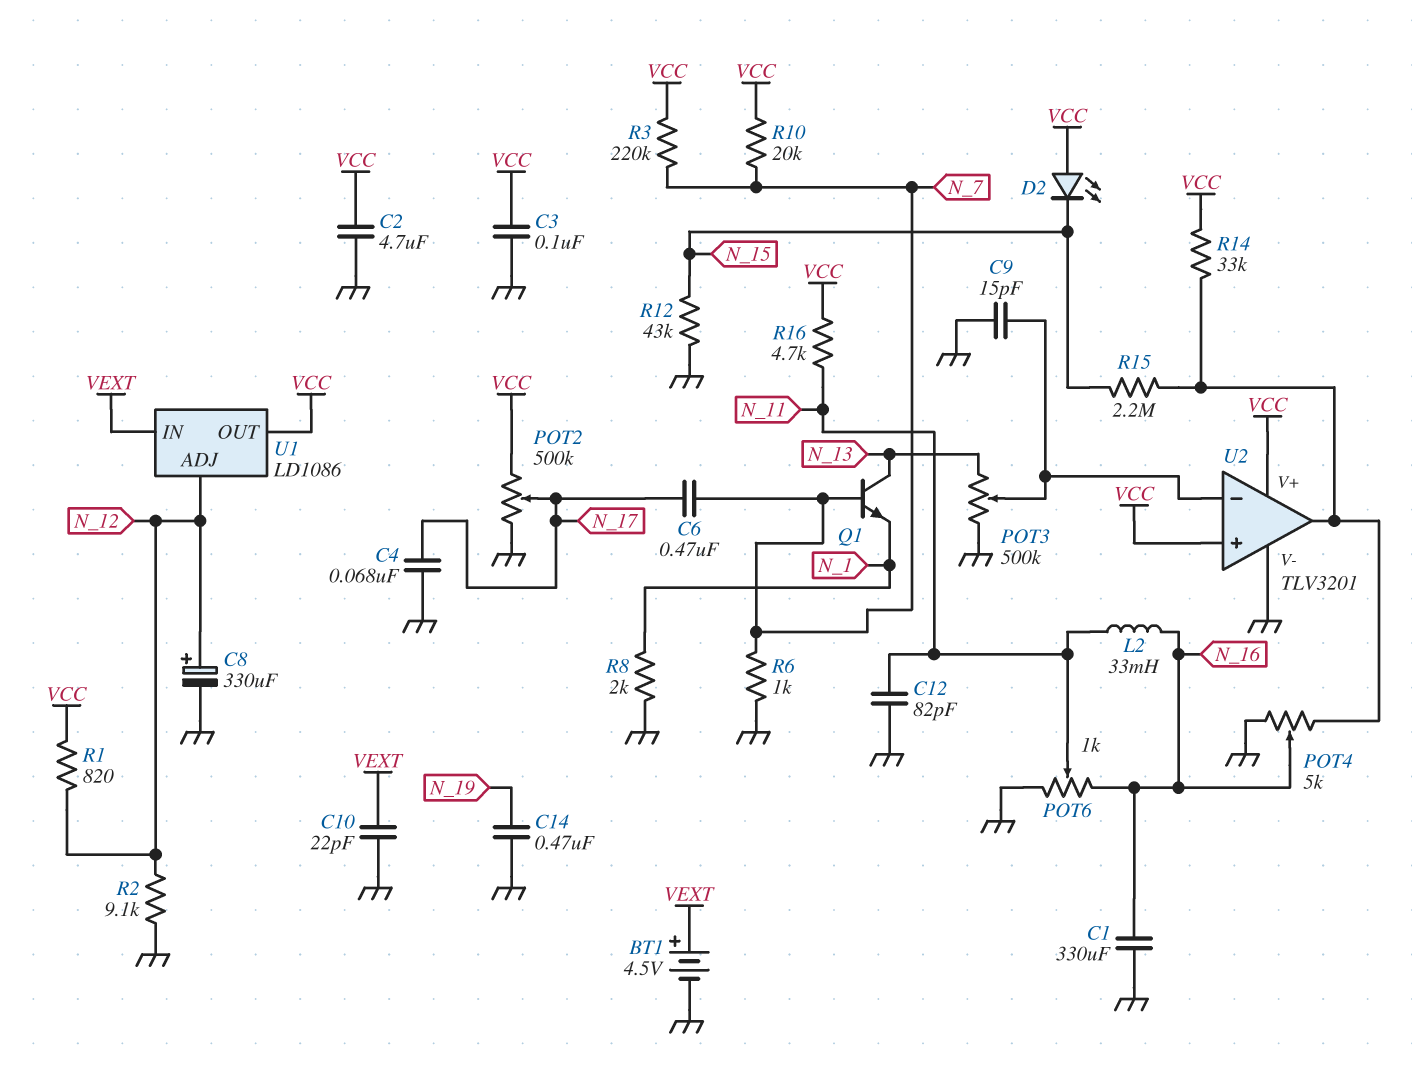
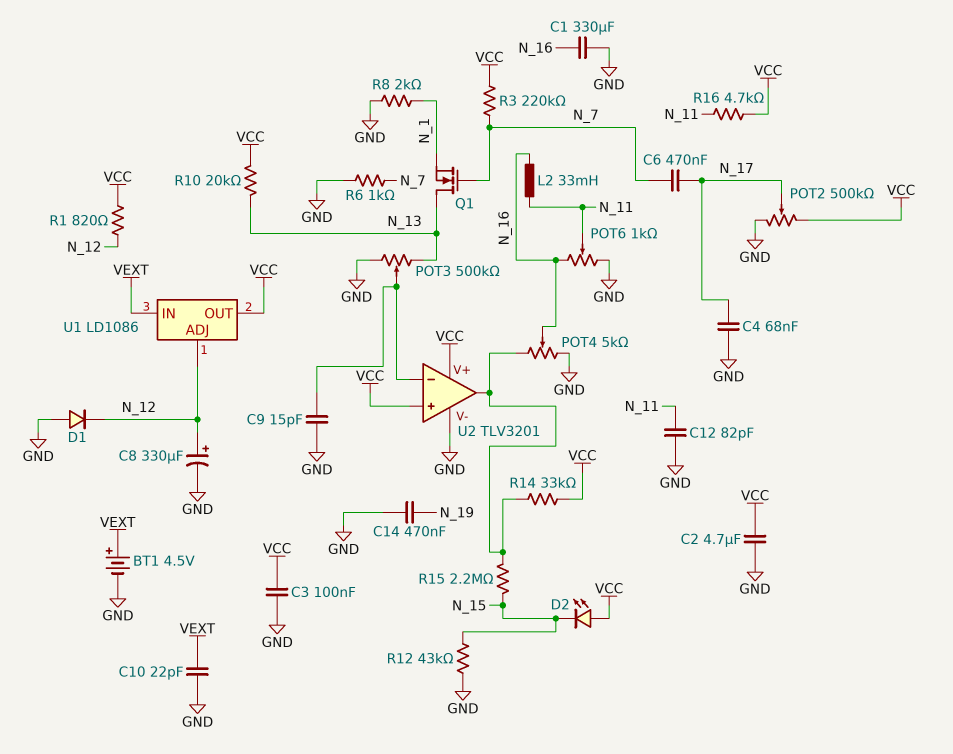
D1: none -> diode (A GND, K N_12)
Q1: NPN (B N_7, C N_13, E N_1) -> NMOS (G N_7, D N_13, S N_1)
R2: 9.1k (GND, N_12) -> none
R10: 20k (N_7, VCC) -> 20k (N_13, VCC)

